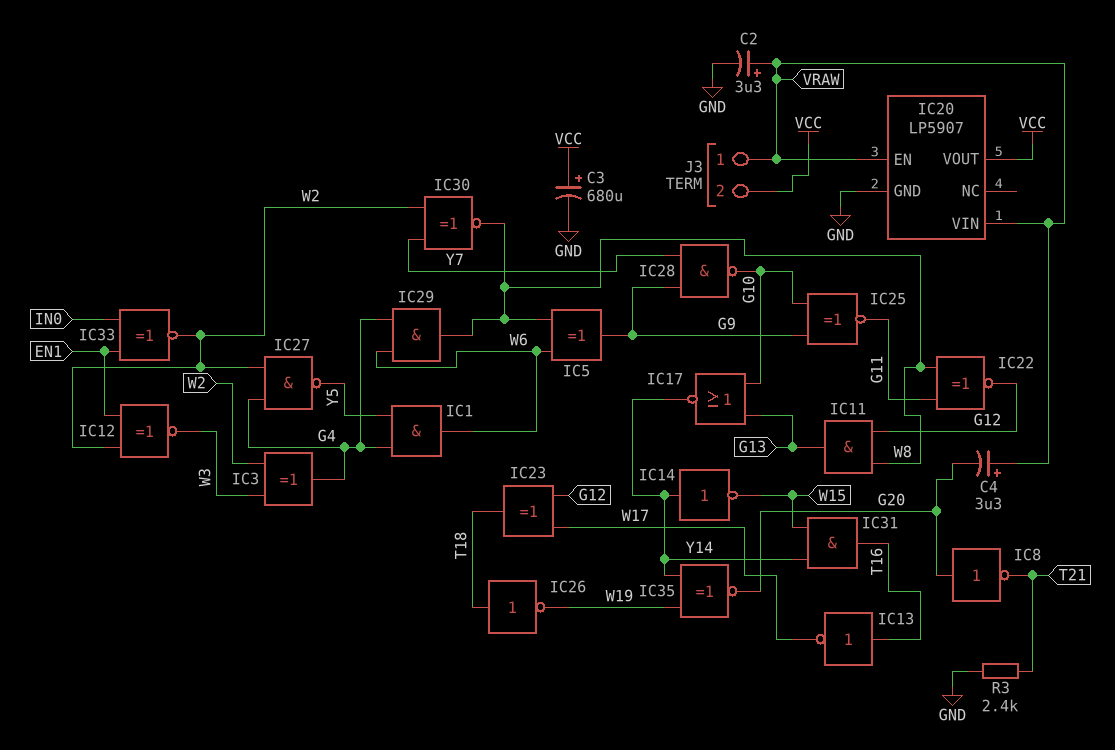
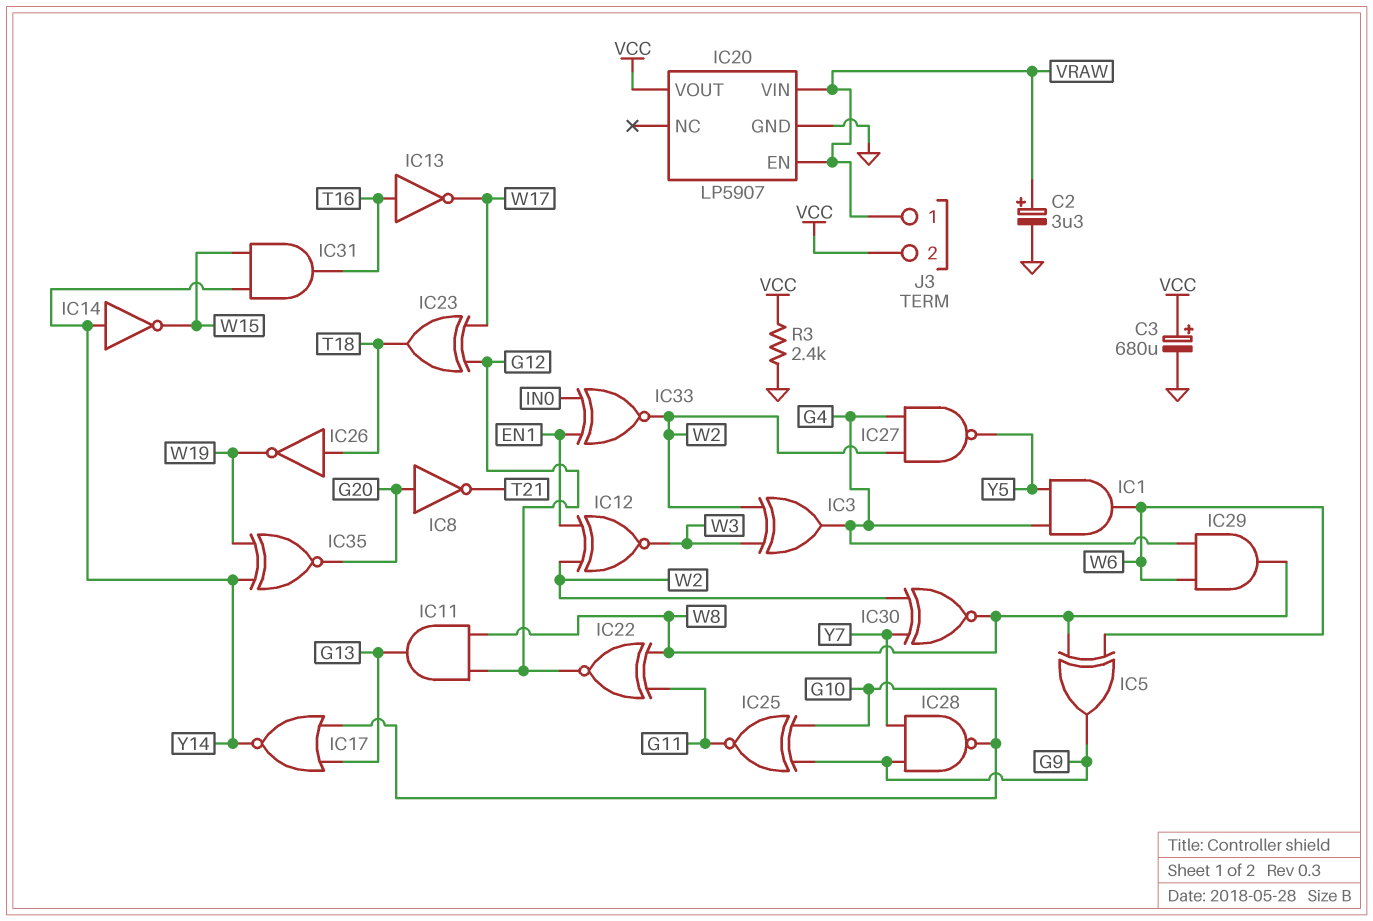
C4: 3.3uF (plus VRAW, minus G20) -> none
R3: 2.4k (GND, T21) -> 2.4k (GND, VCC)

